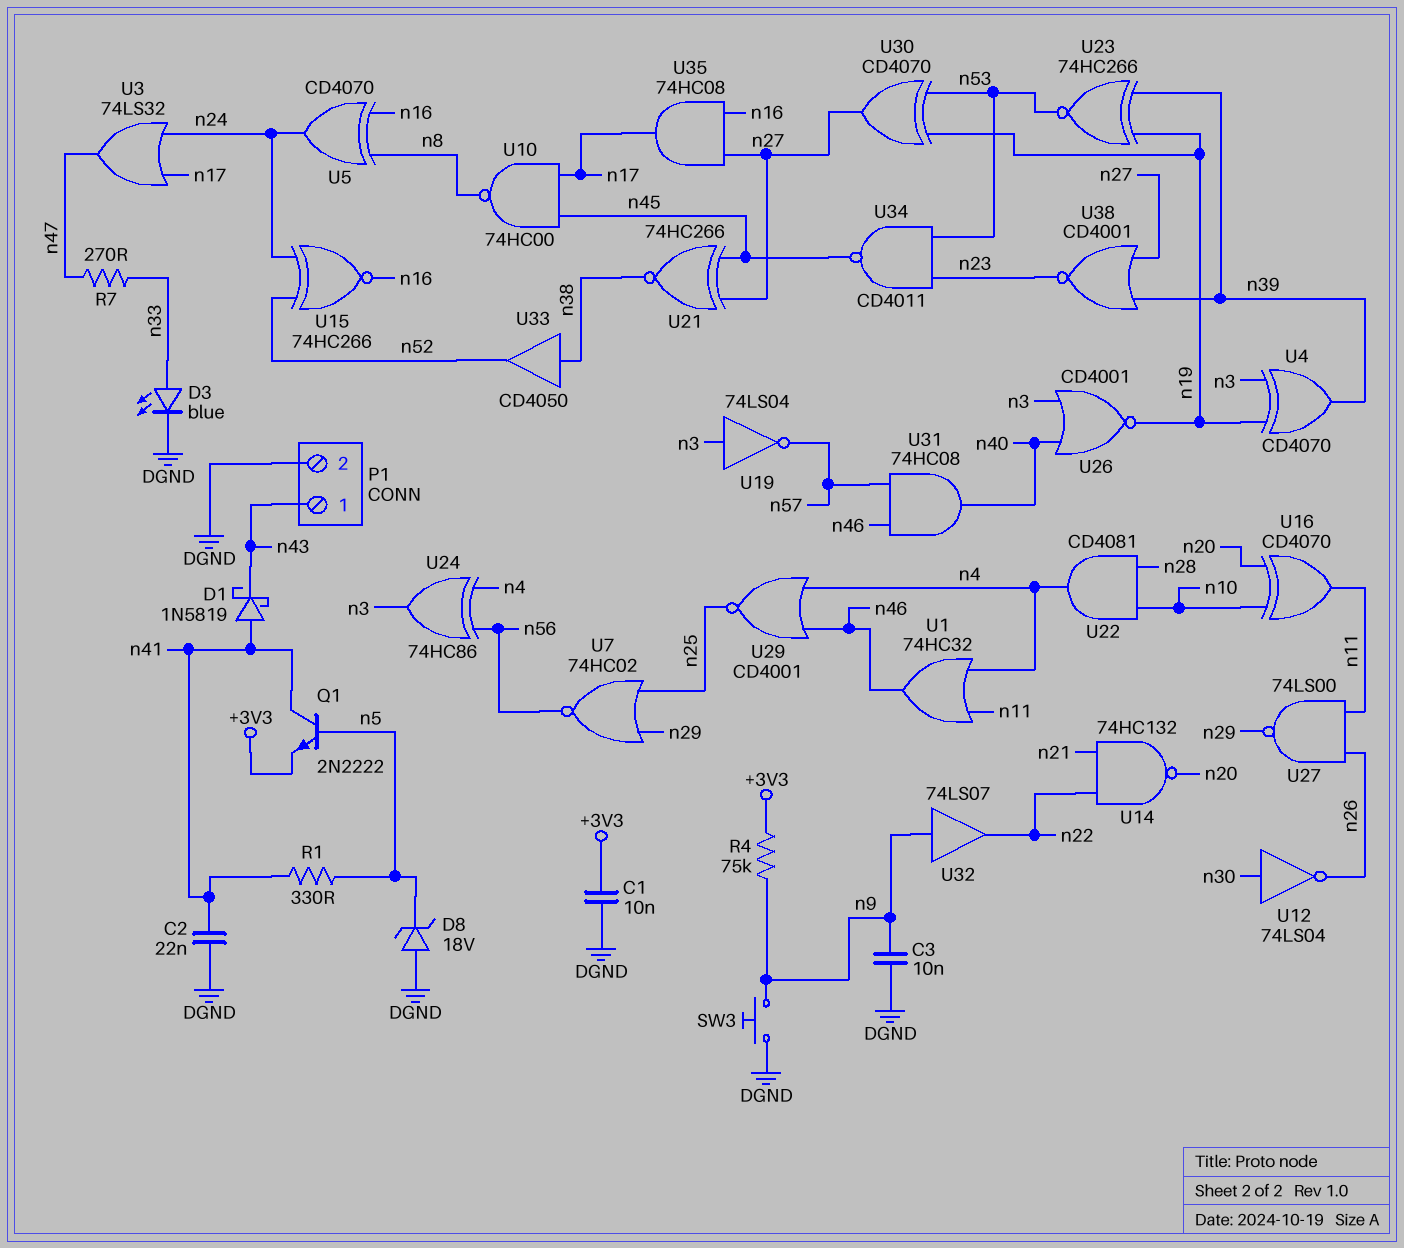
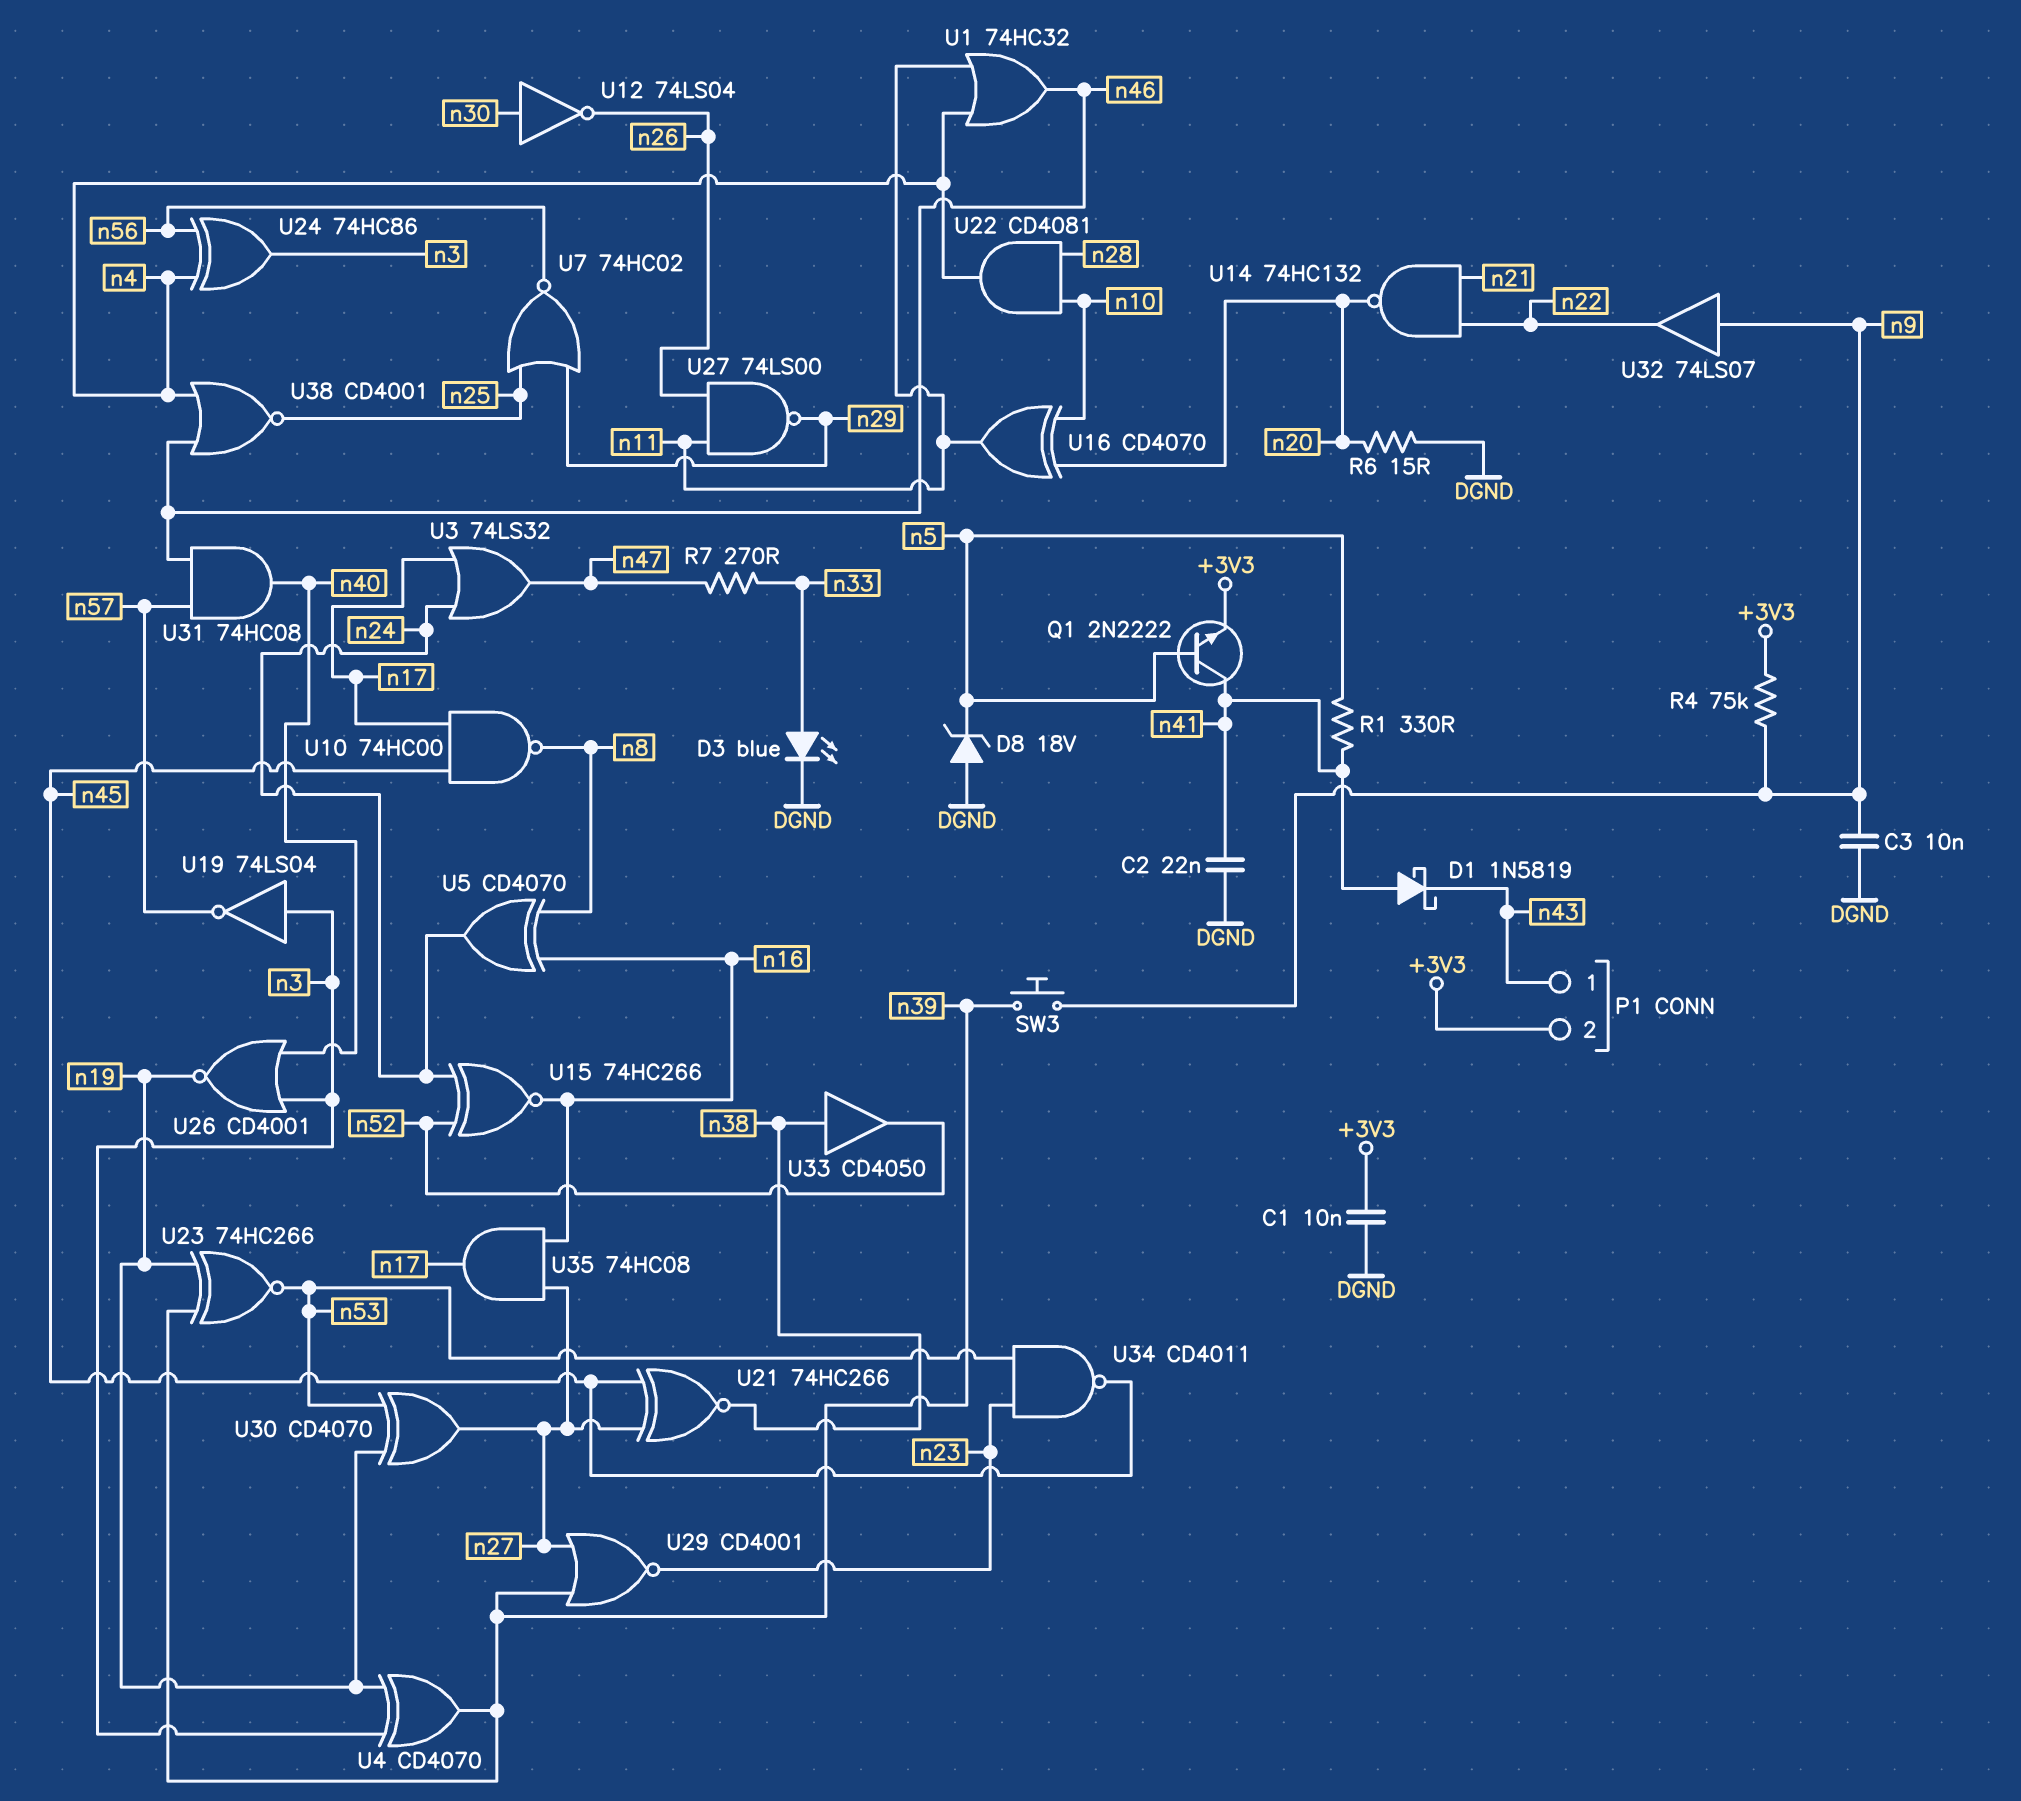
P1 pin 2: DGND -> +3V3
R6: none -> 15 (DGND, n20)
SW3: button (DGND, n9) -> button (n9, n39)
U29: NOR CD4001 (in n4, in n46, out n25) -> NOR CD4001 (in n27, in n39, out n23)
U38: NOR CD4001 (in n27, in n39, out n23) -> NOR CD4001 (in n4, in n46, out n25)

